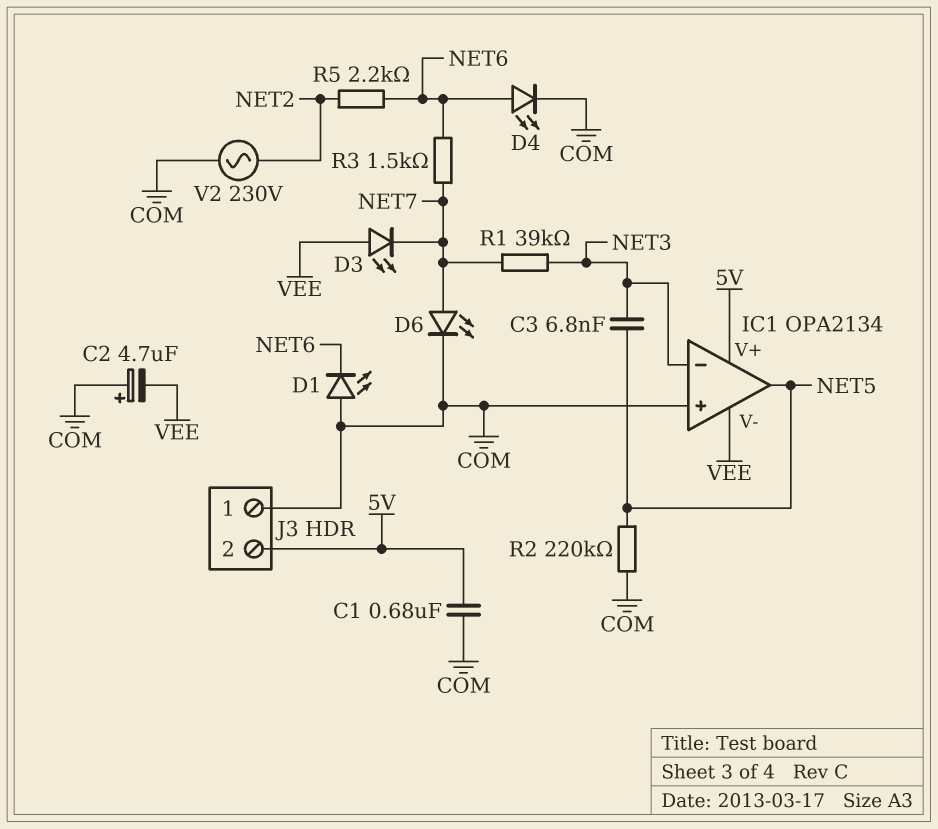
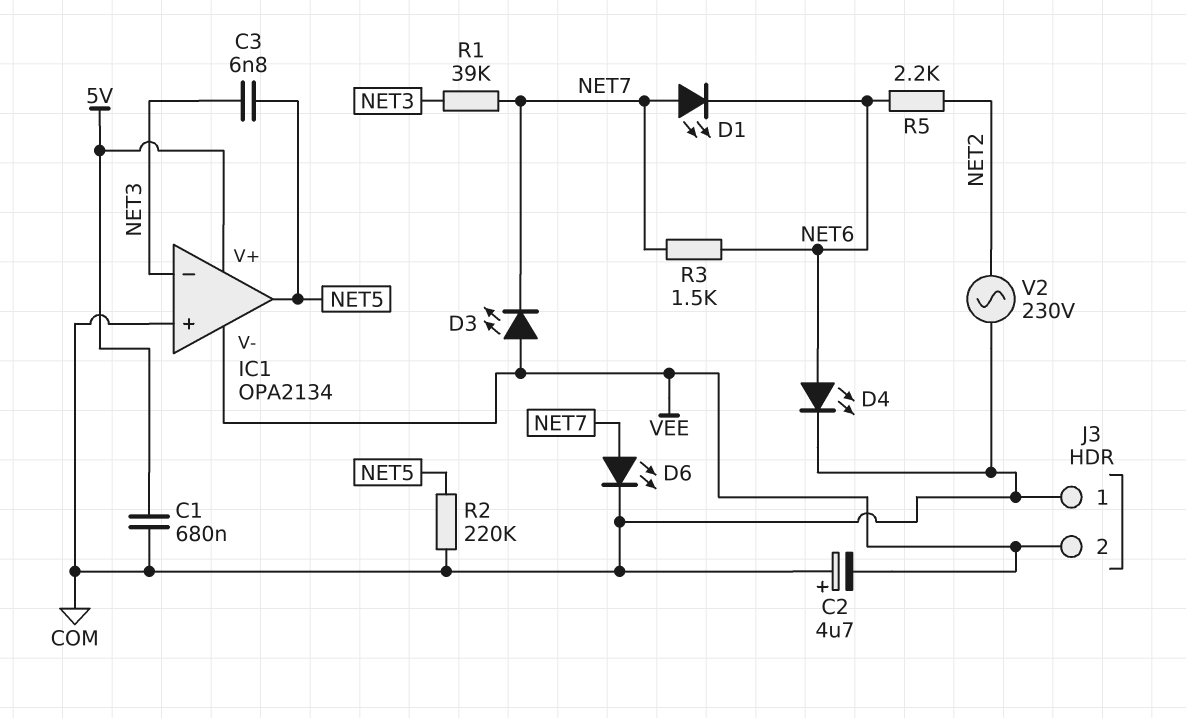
D1: LED (A COM, K NET6) -> LED (A NET7, K NET6)
J3 pin 2: 5V -> VEE

